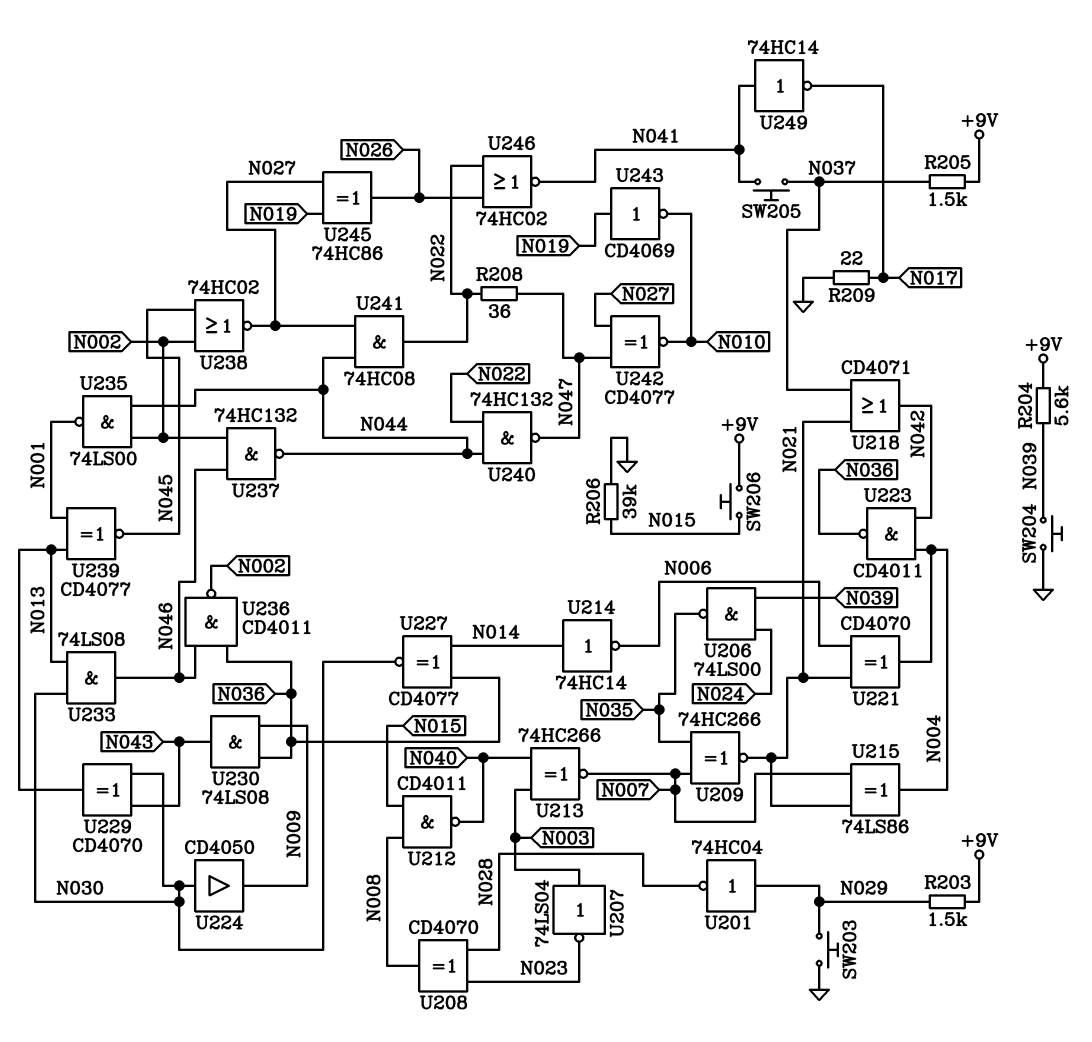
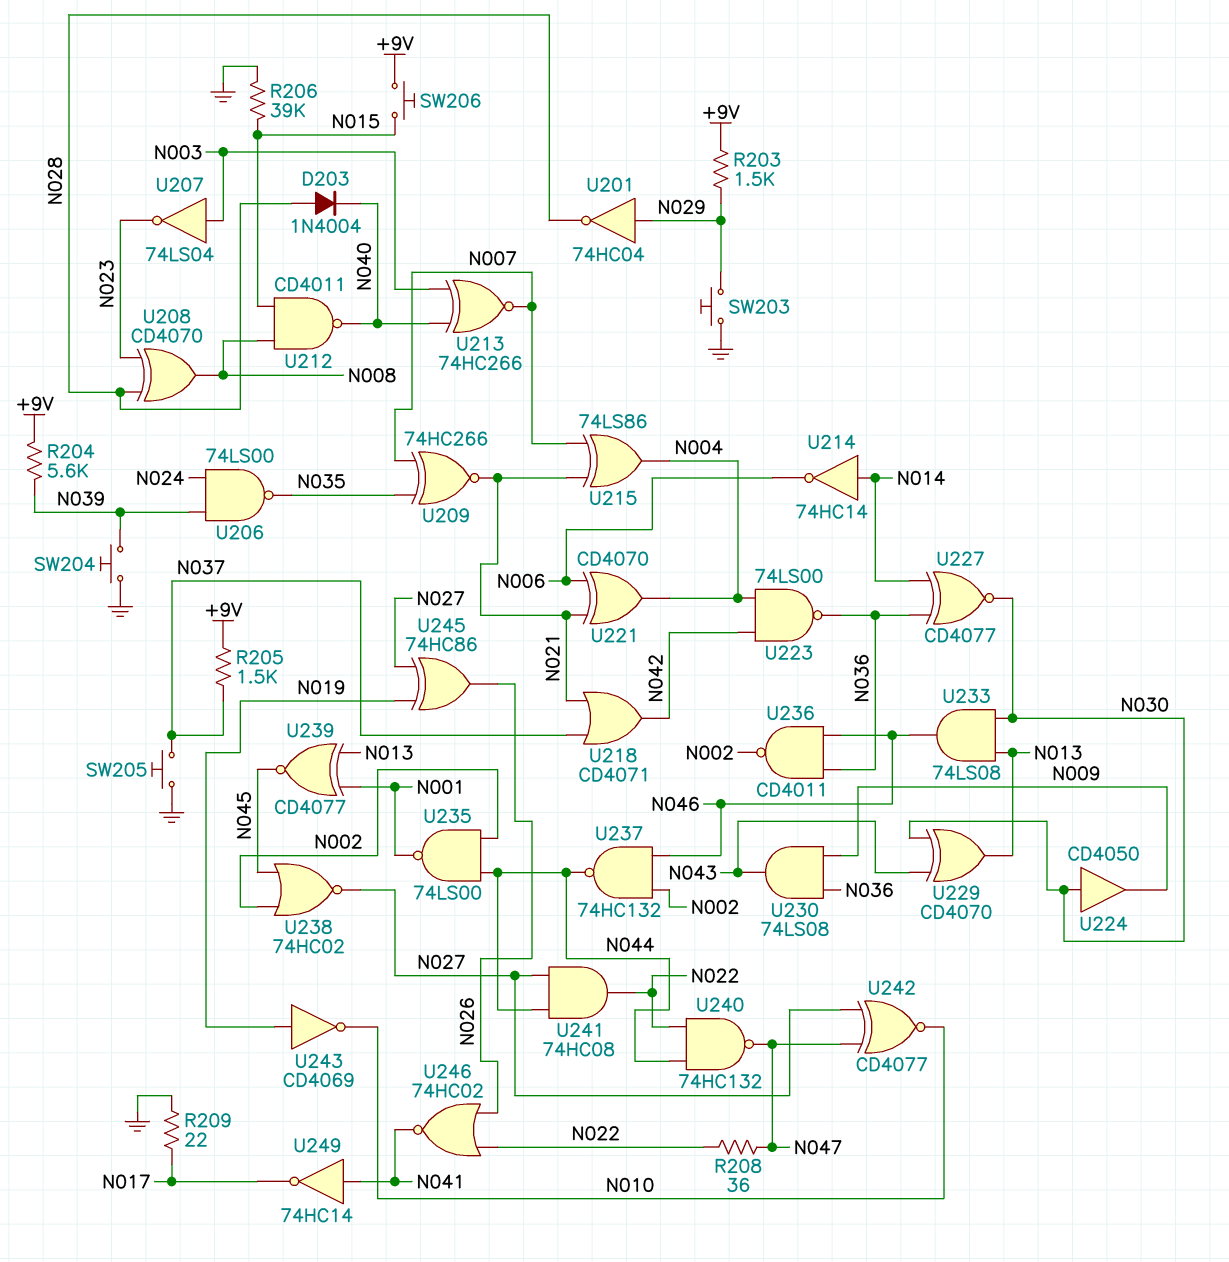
D203: none -> diode 1N4004 (A N028, K N040)
SW205: button (N037, N041) -> button (GND, N037)
U223: NAND CD4011 (in N004, in N042, out N036) -> NAND 74LS00 (in N004, in N042, out N036)

